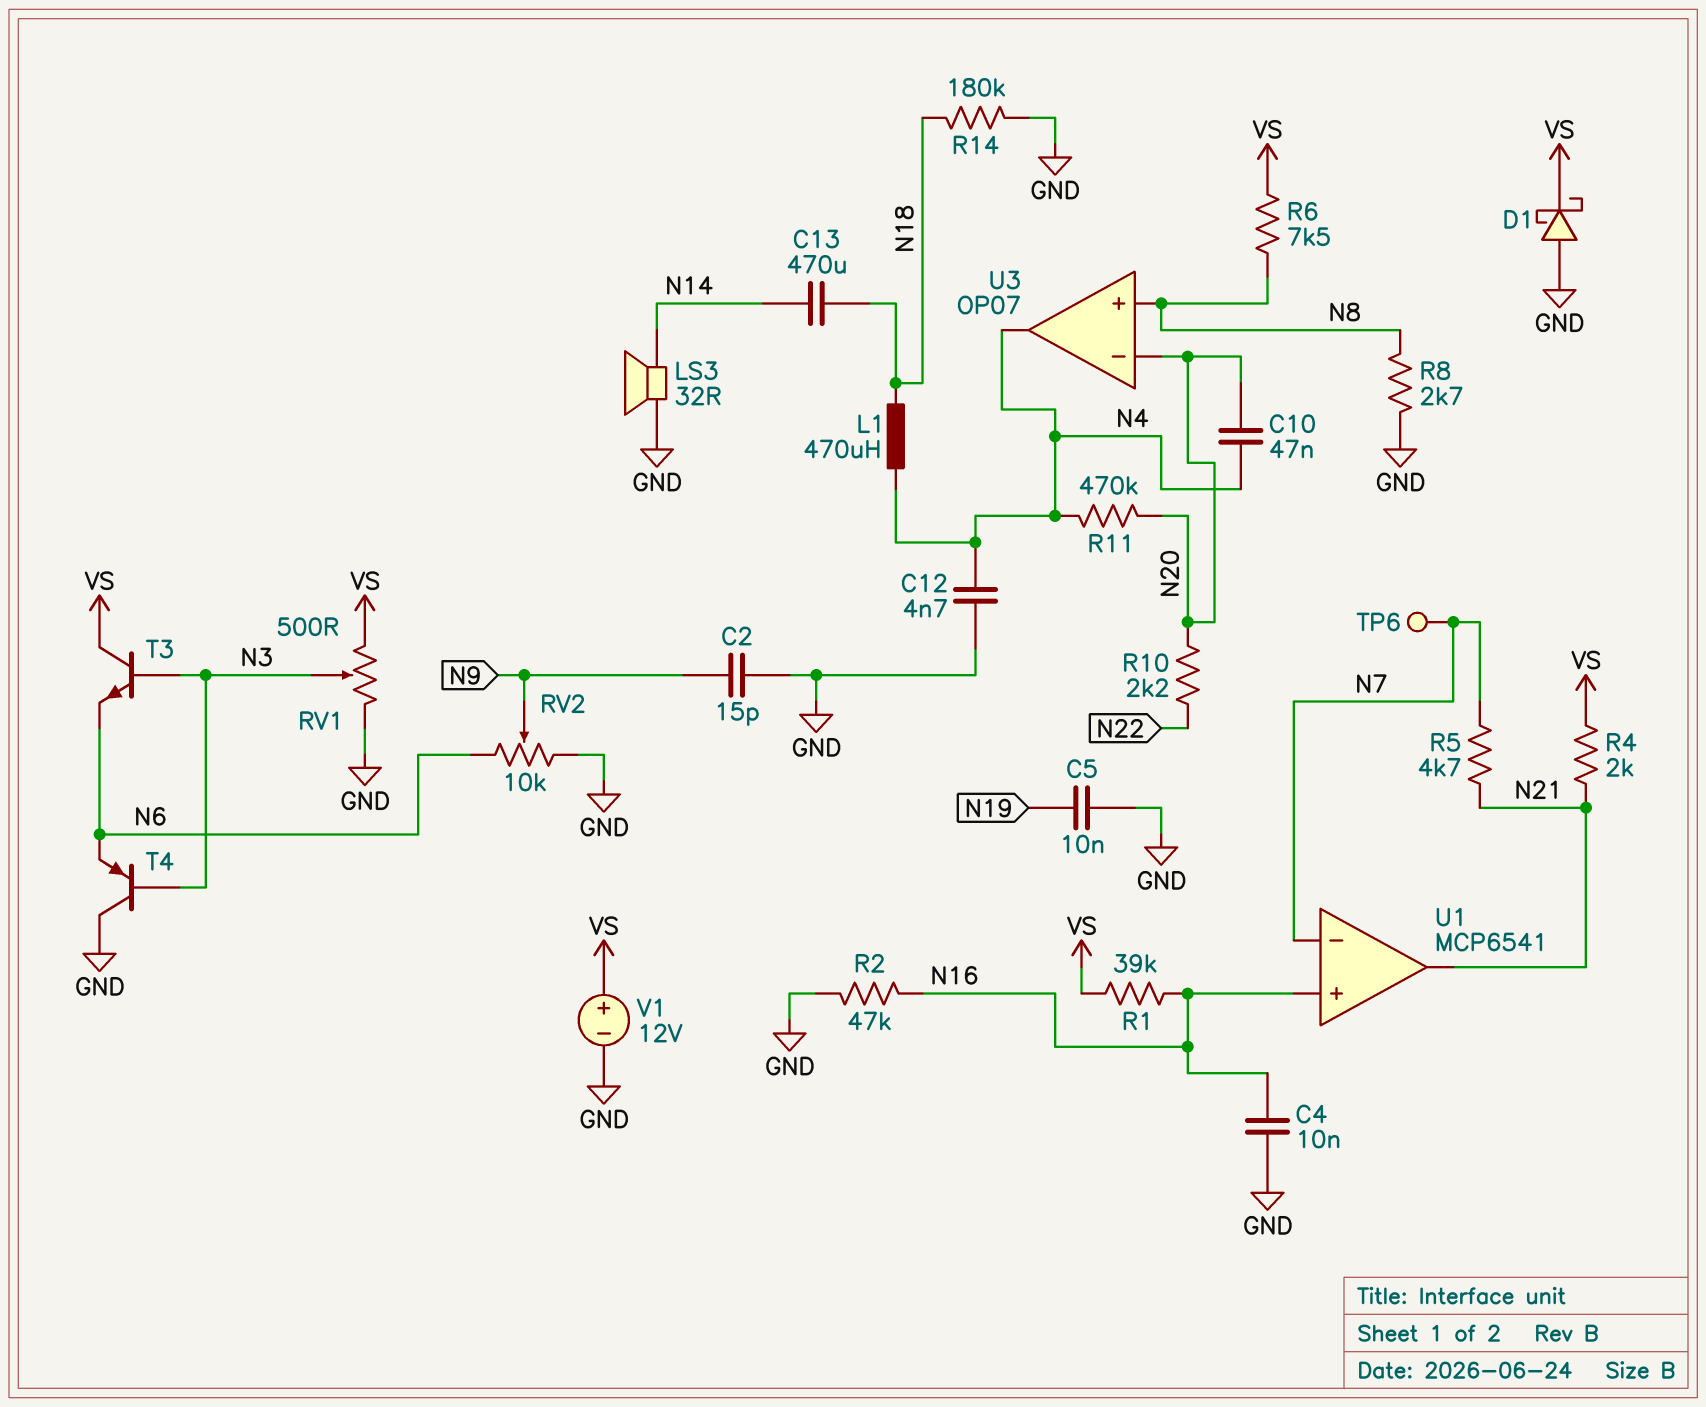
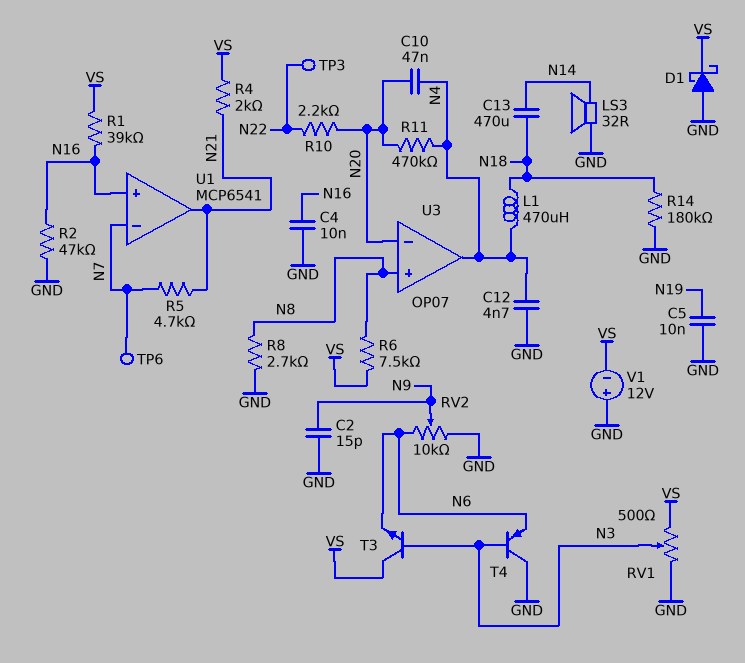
TP3: none -> test point (N22)
V1: 12V (plus VS, minus GND) -> 12V (plus GND, minus VS)

